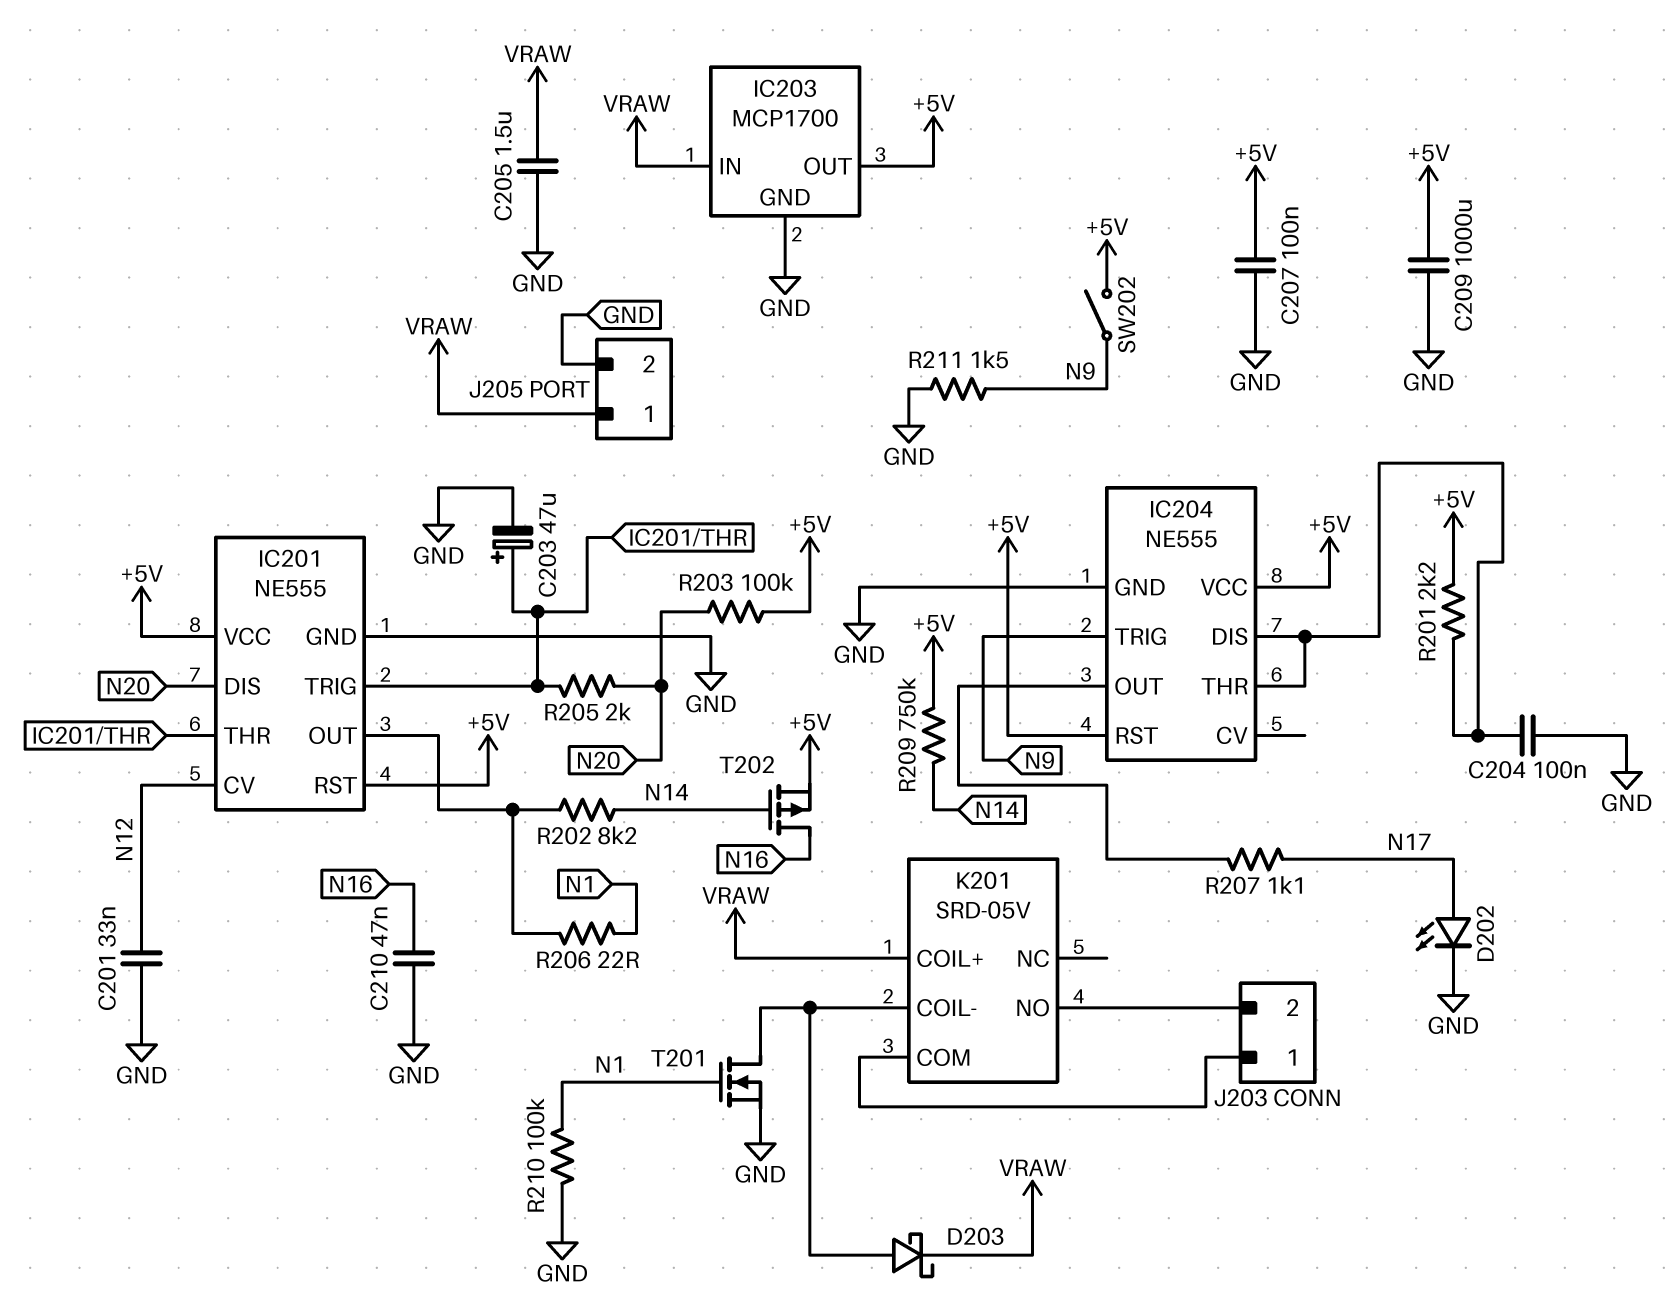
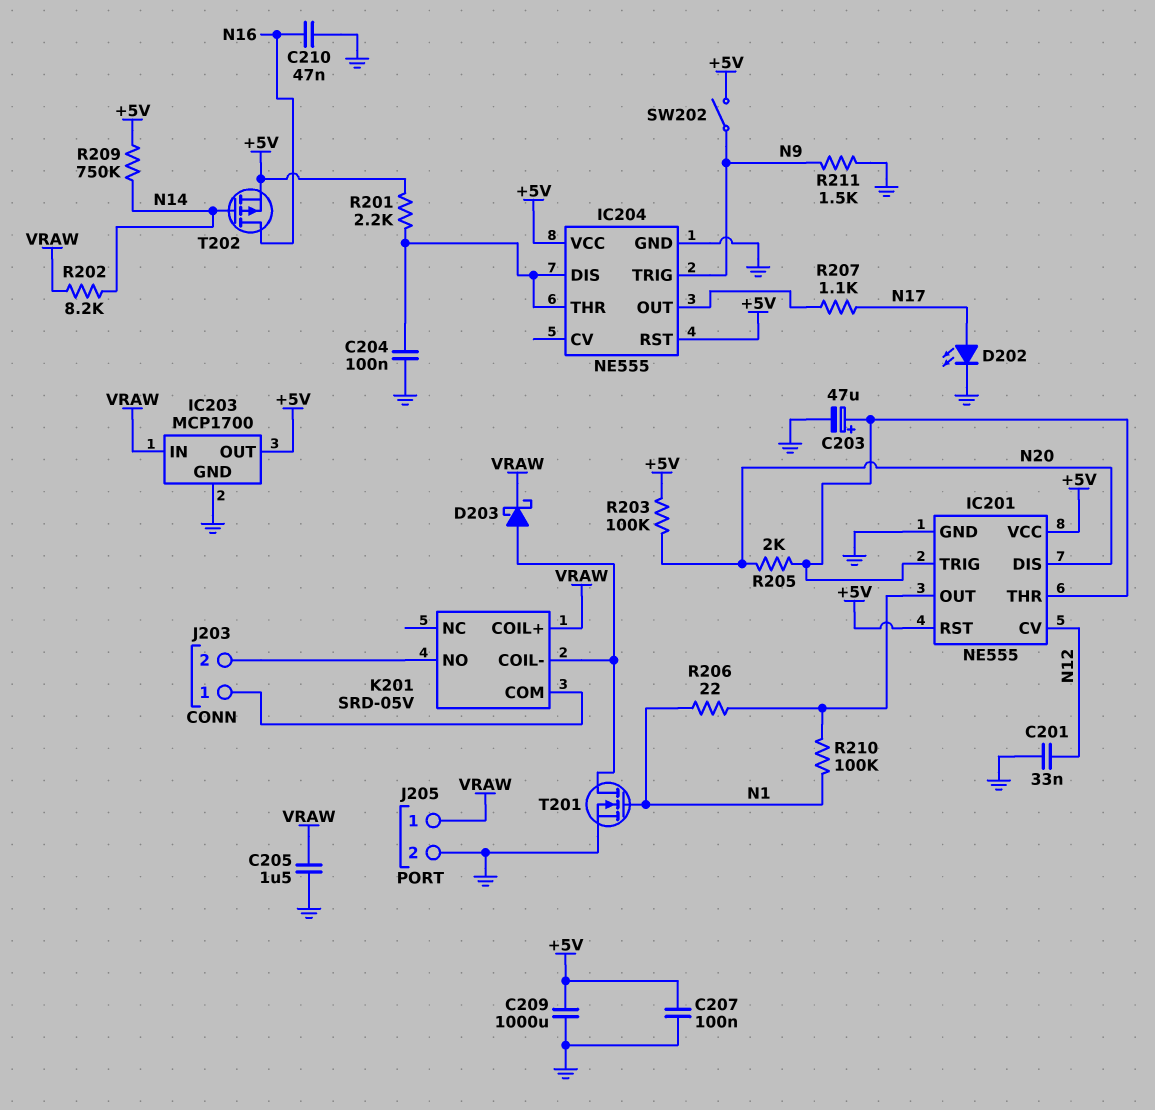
R202: 8.2k (IC201/OUT, N14) -> 8.2k (N14, VRAW)
R210: 100k (GND, N1) -> 100k (IC201/OUT, N1)

